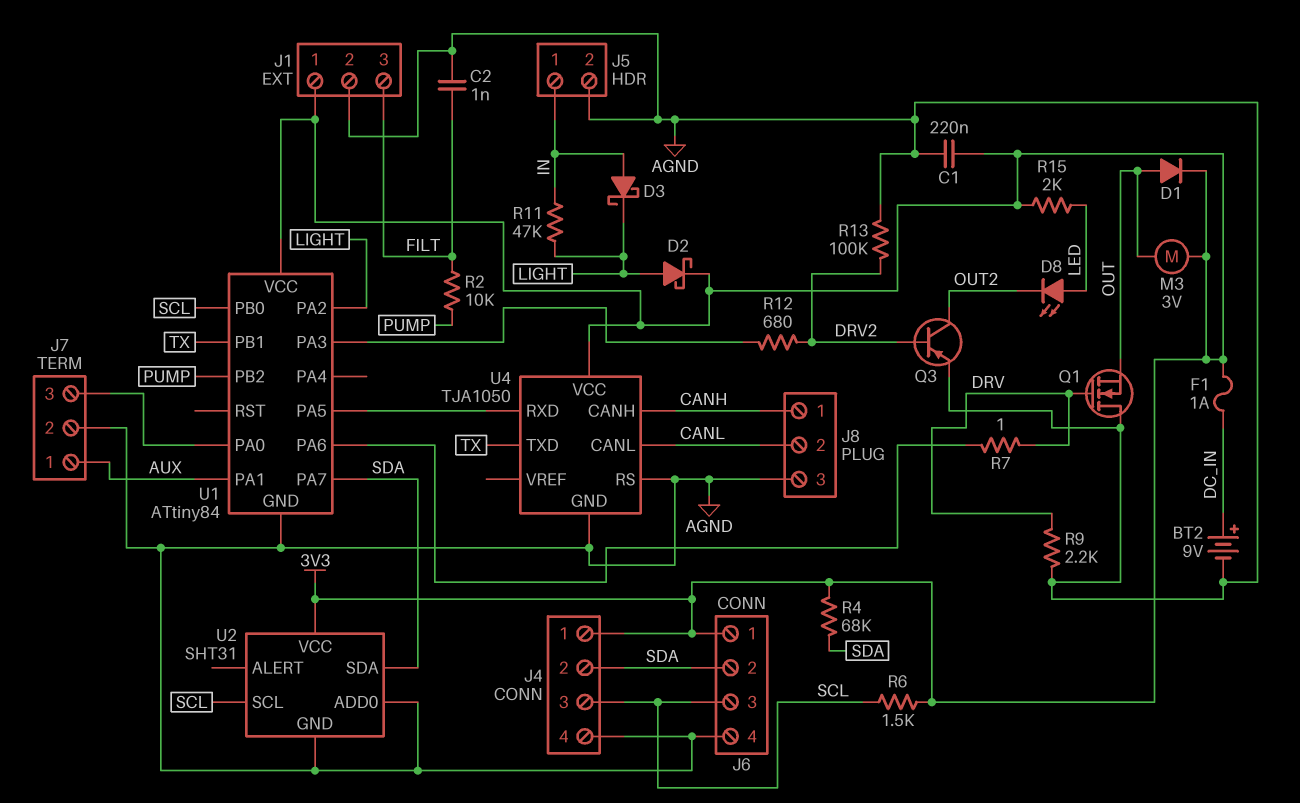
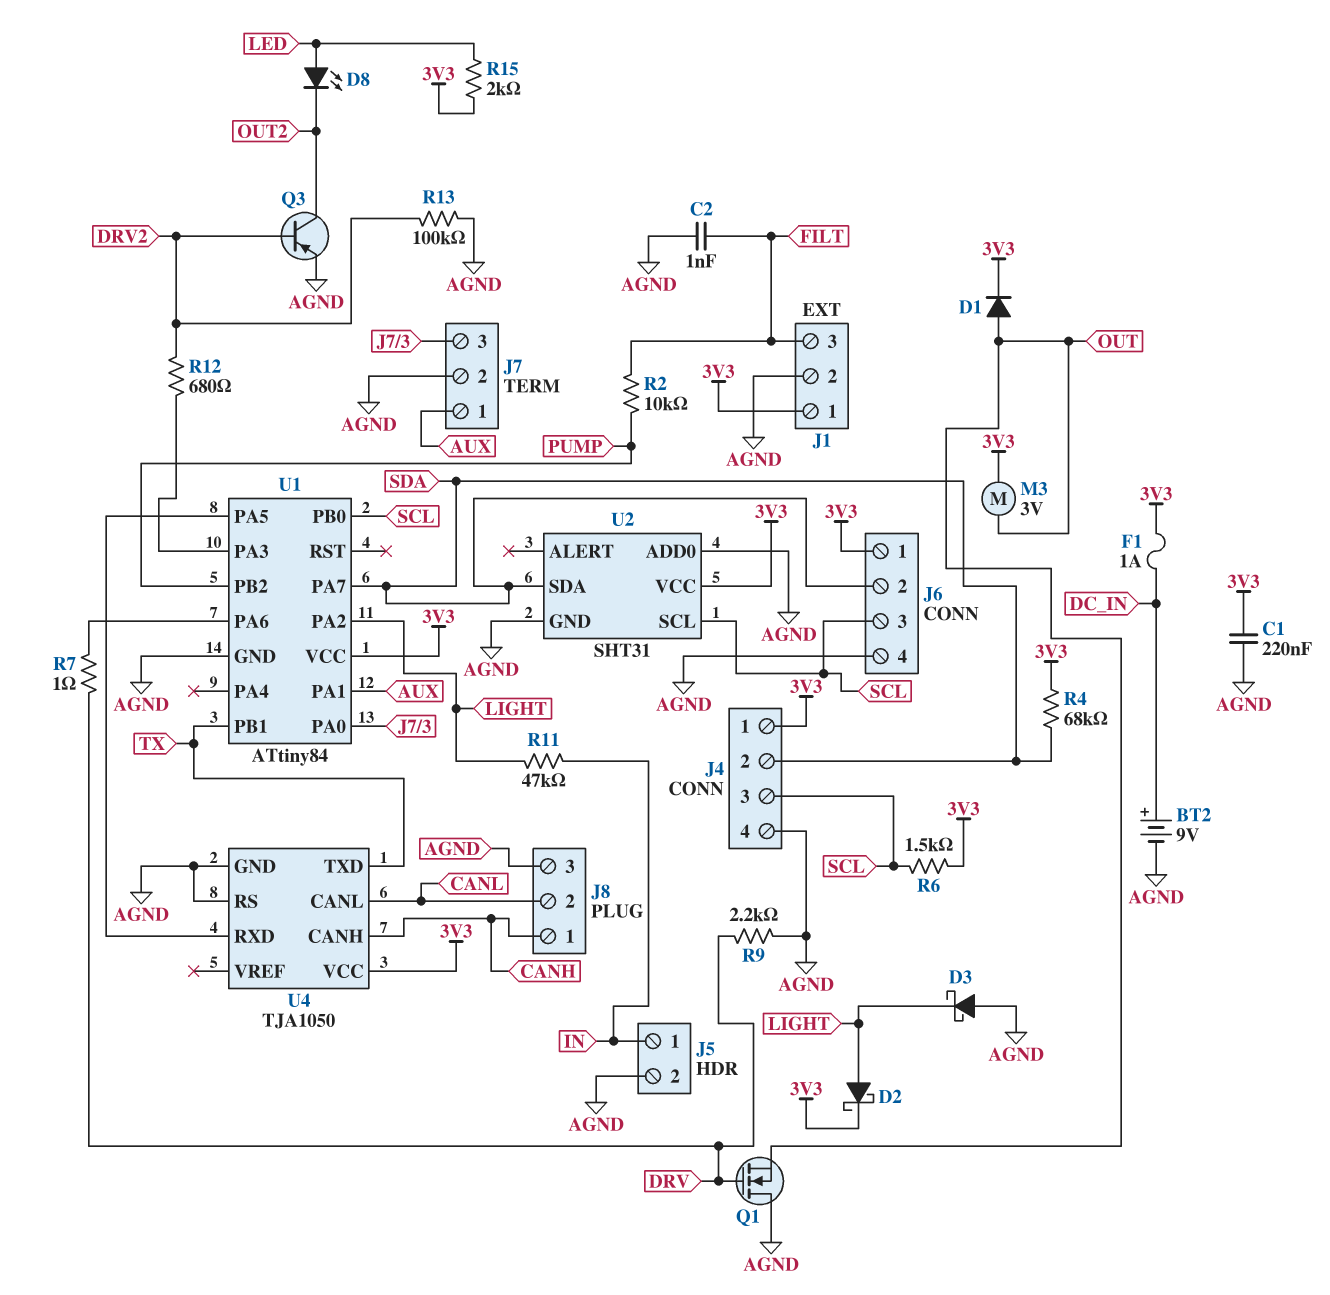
D3: schottky (A IN, K LIGHT) -> schottky (A AGND, K LIGHT)

